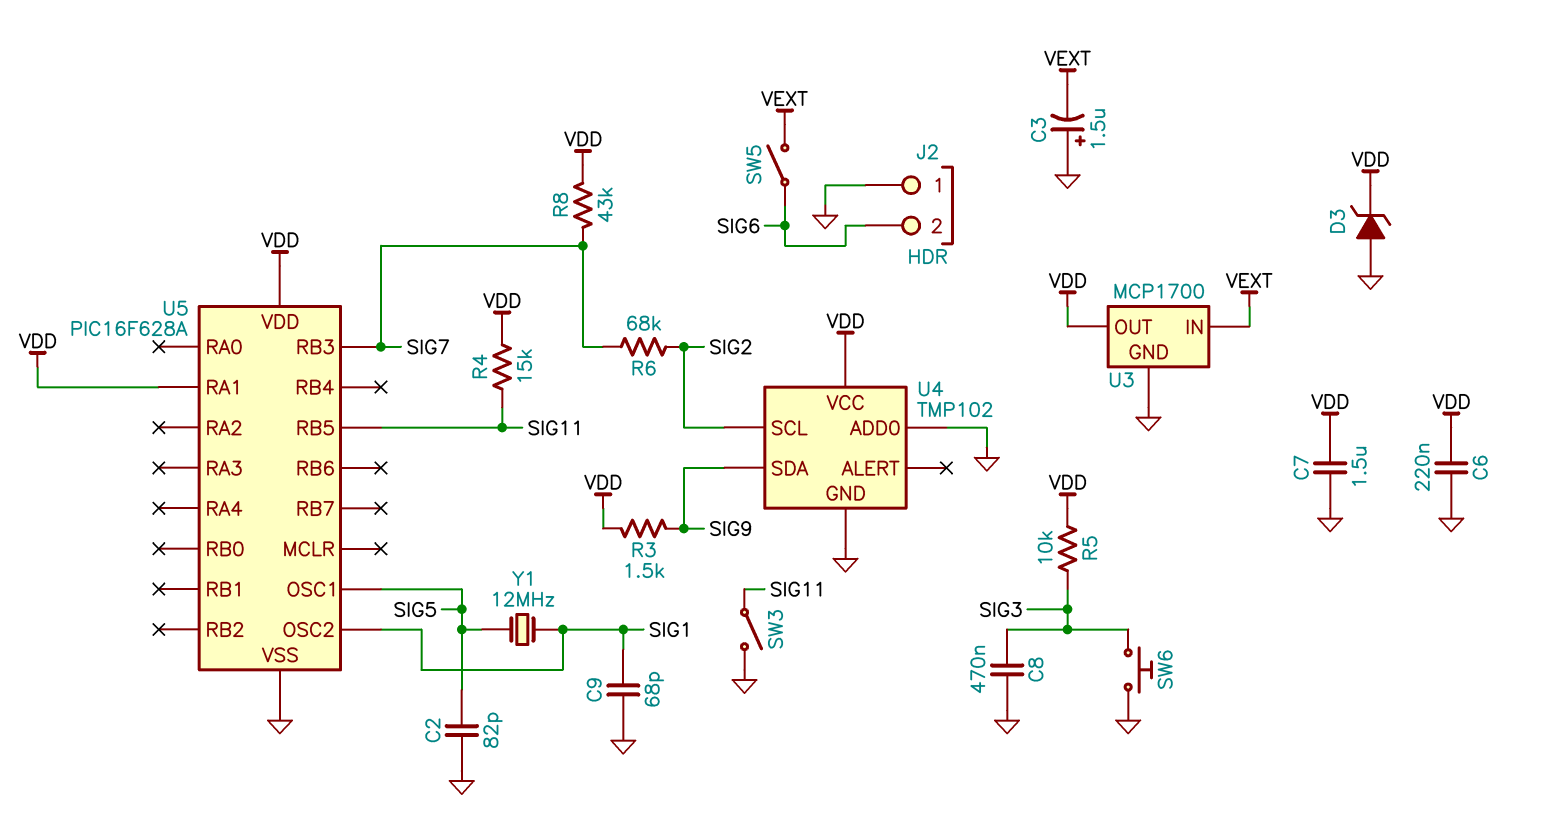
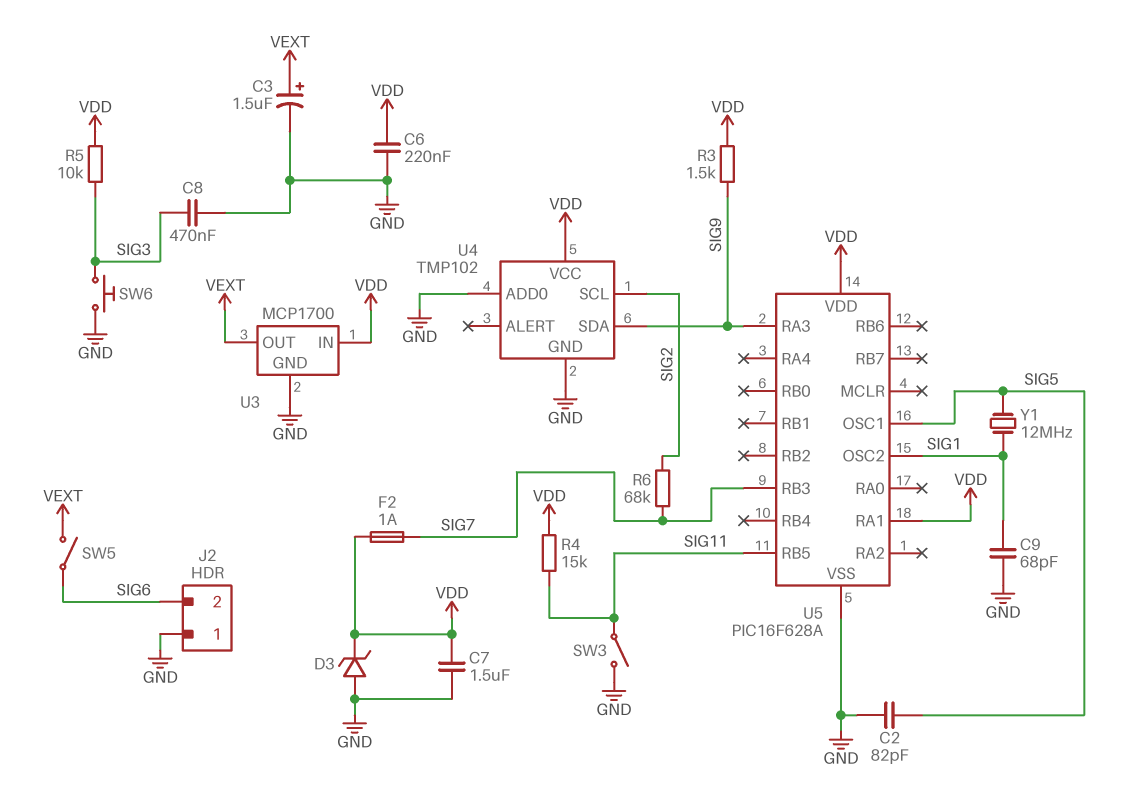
C3: 1.5uF (plus GND, minus VEXT) -> 1.5uF (plus VEXT, minus GND)
F2: none -> 1A (SIG7, VDD)
R8: 43k (SIG7, VDD) -> none
U3 pin IN: VEXT -> VDD
U3 pin OUT: VDD -> VEXT
U5 pin RA3: none -> SIG9

